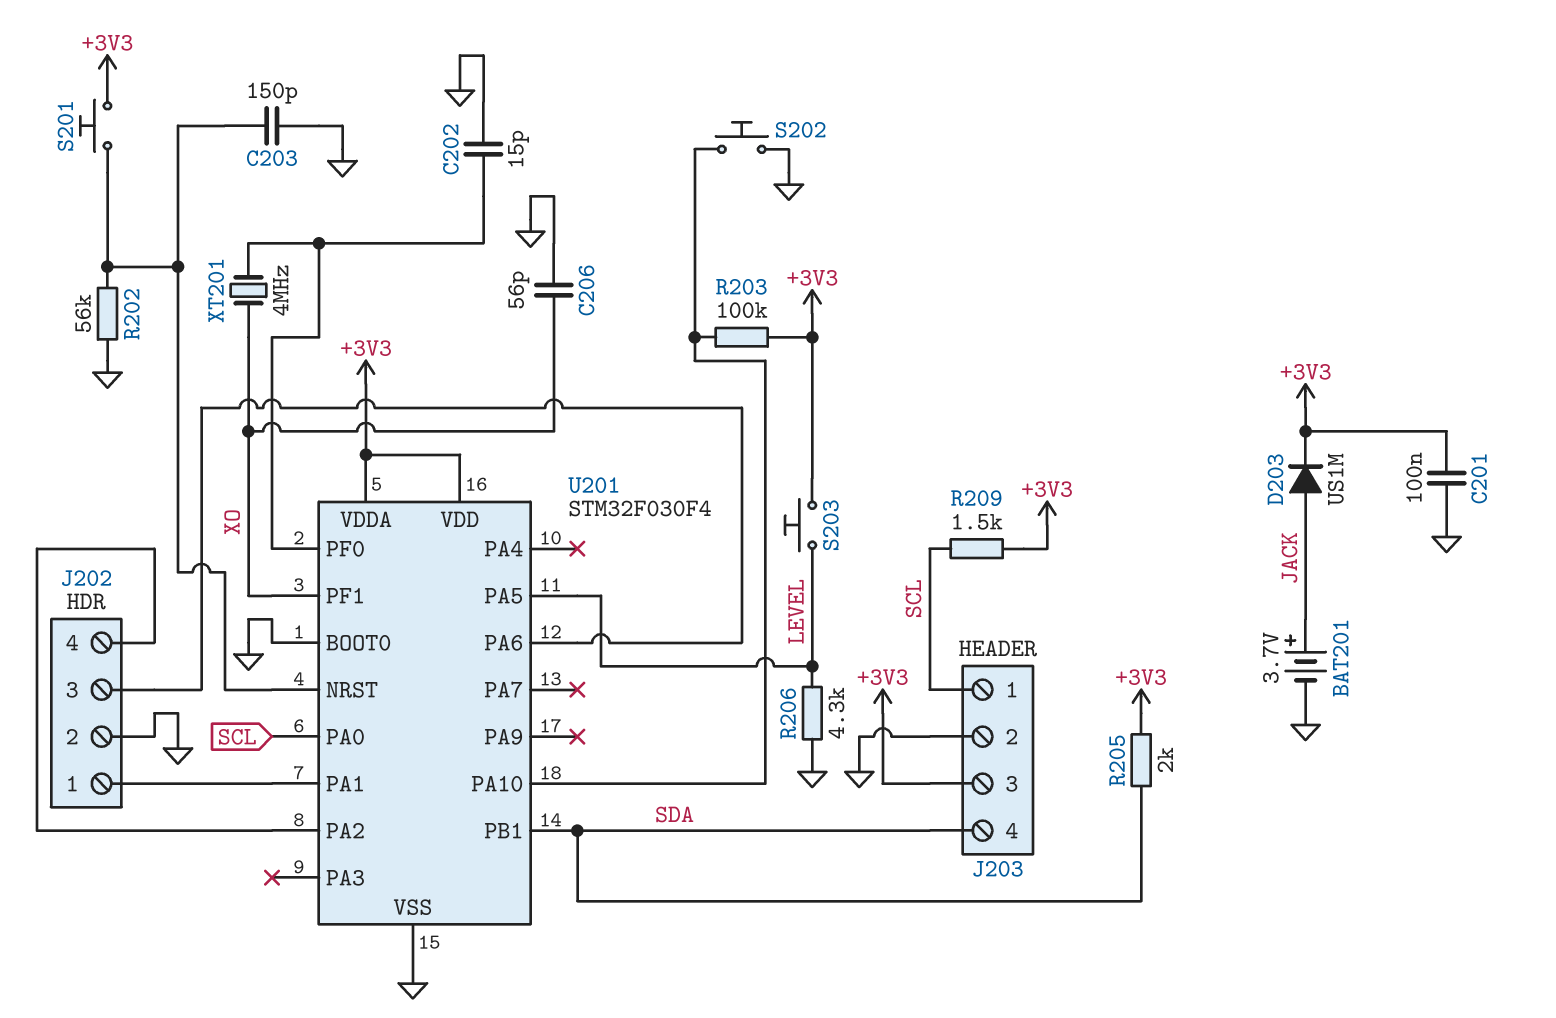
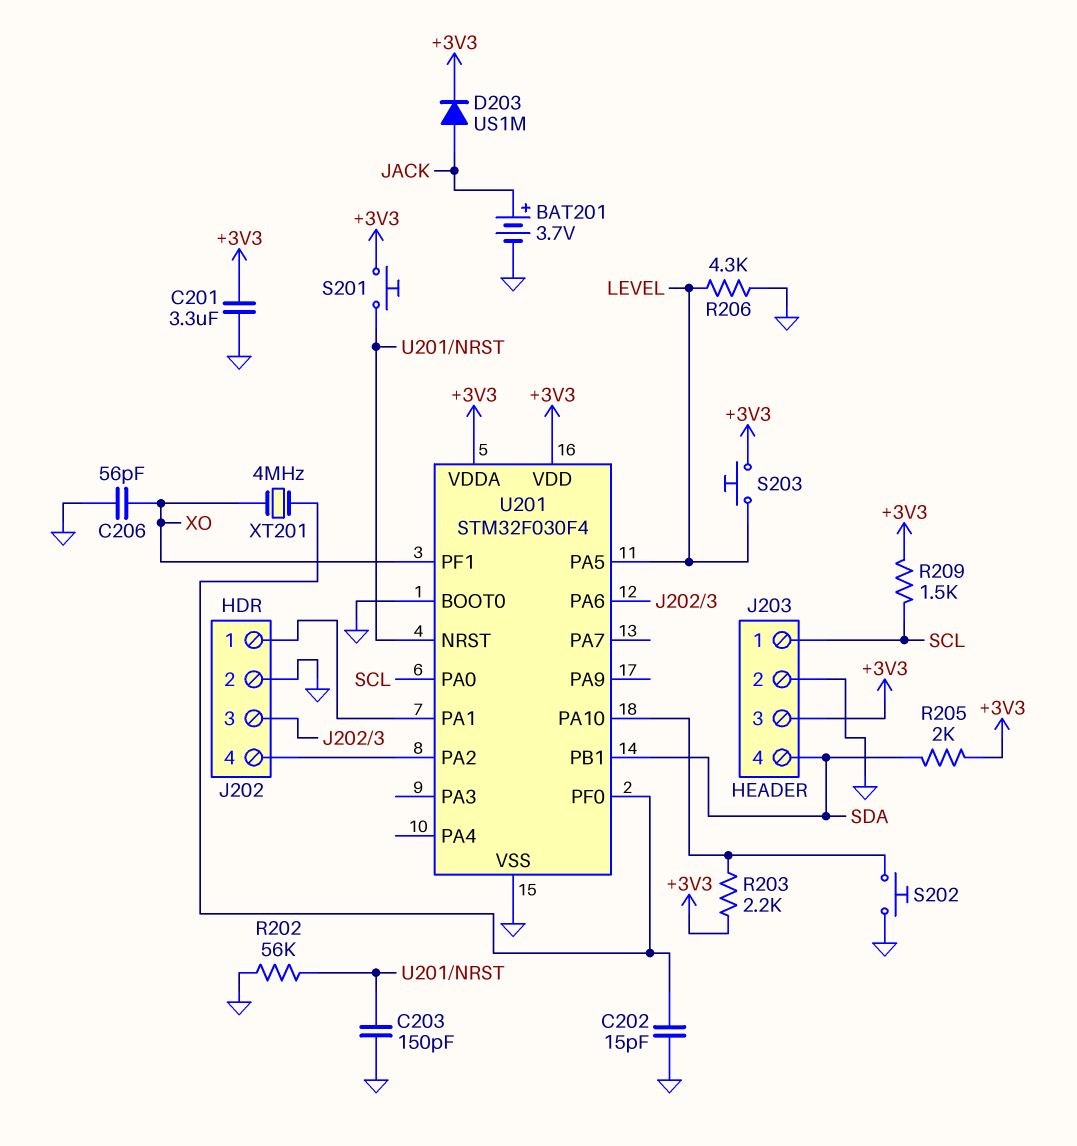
C201: 100nF (+3V3, GND) -> 3.3uF (+3V3, GND)
R203: 100k (+3V3, U201/PA10) -> 2.2k (+3V3, U201/PA10)

